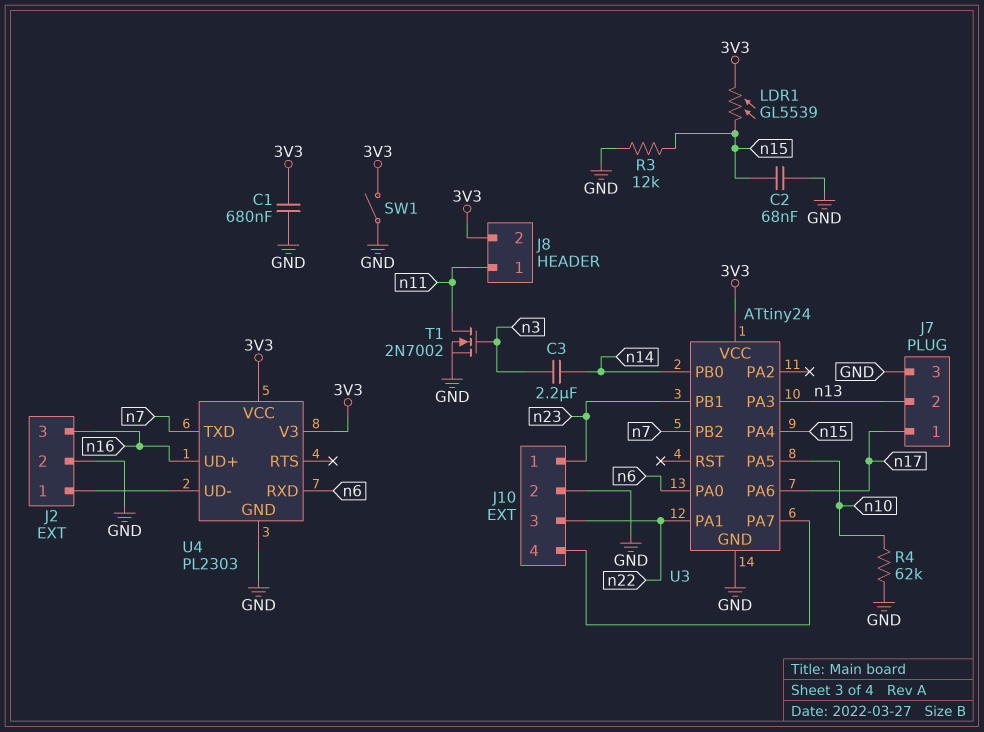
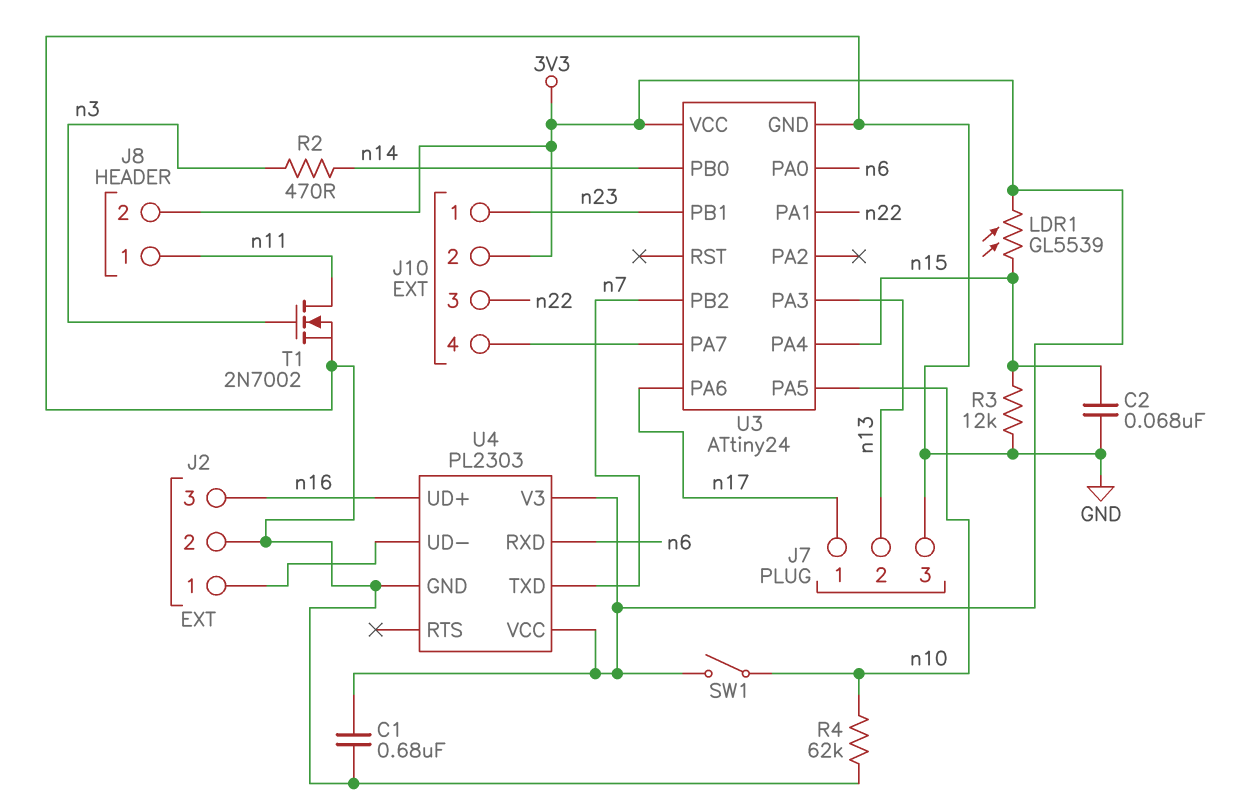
C3: 2.2uF (n3, n14) -> none
J10 pin 2: GND -> 3V3
R2: none -> 470 (n3, n14)
SW1: switch (3V3, GND) -> switch (3V3, n10)

